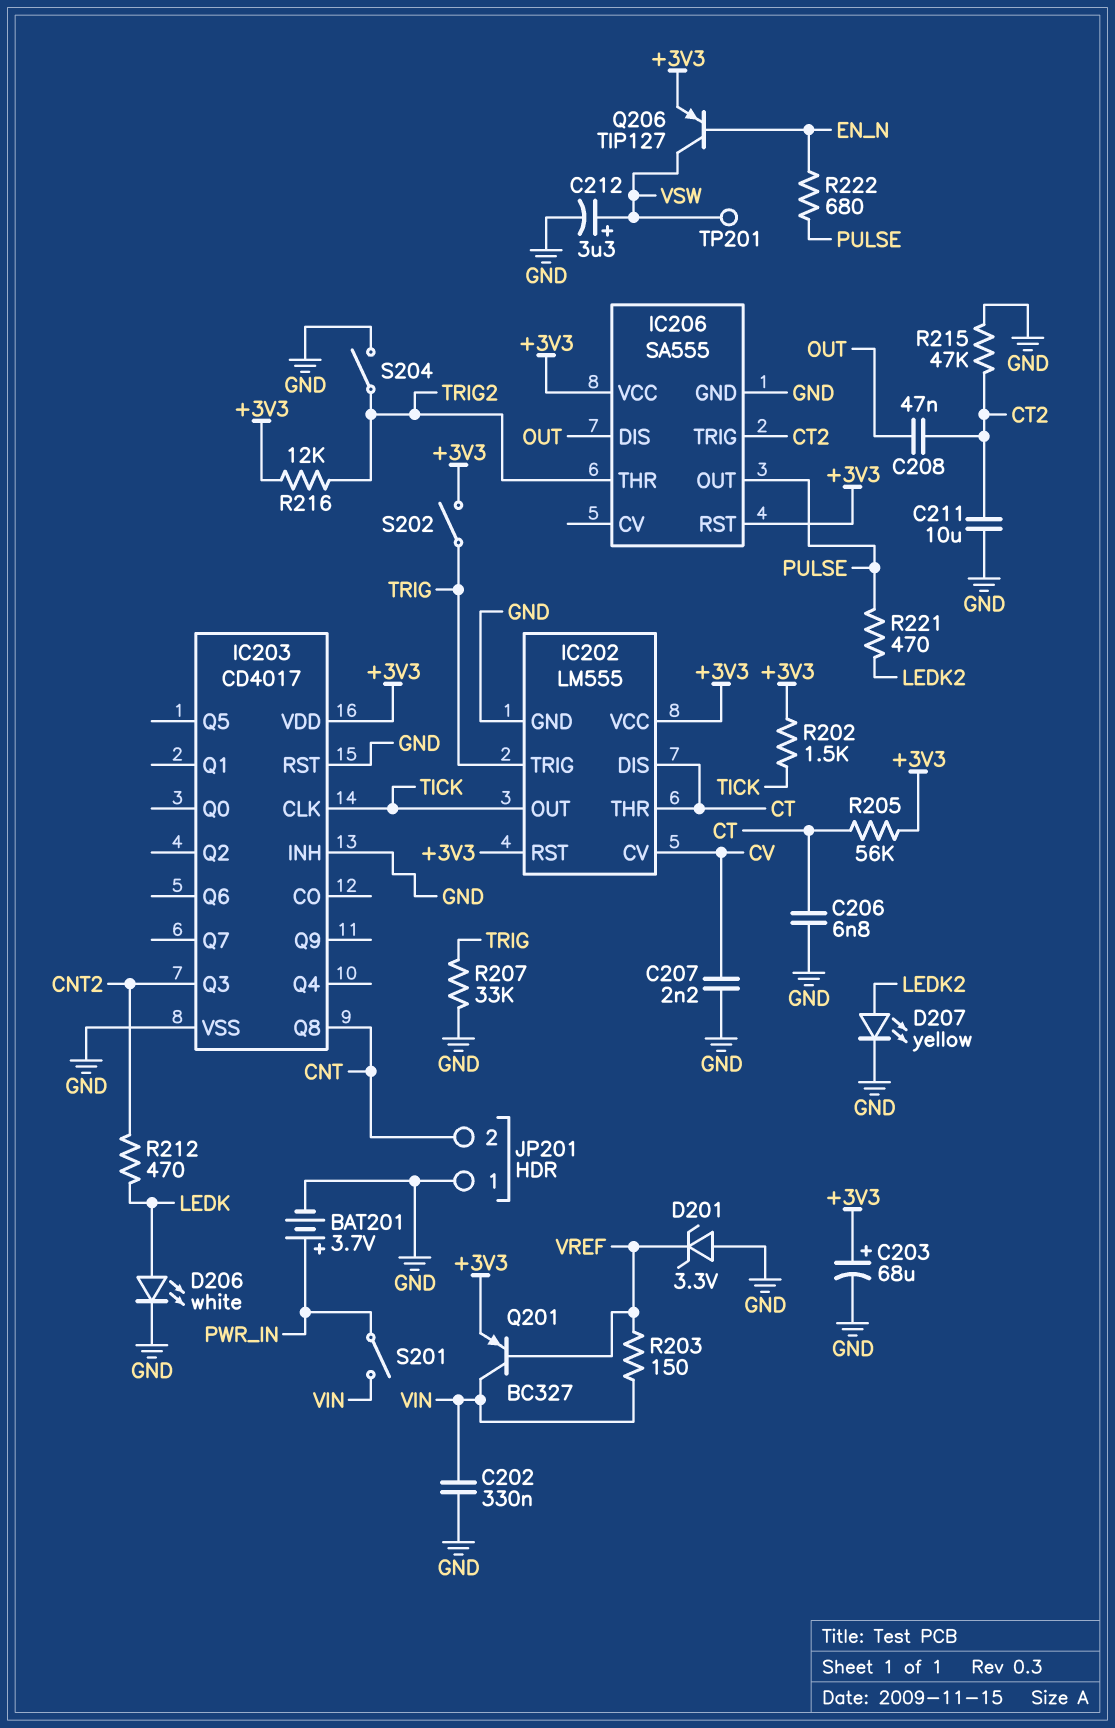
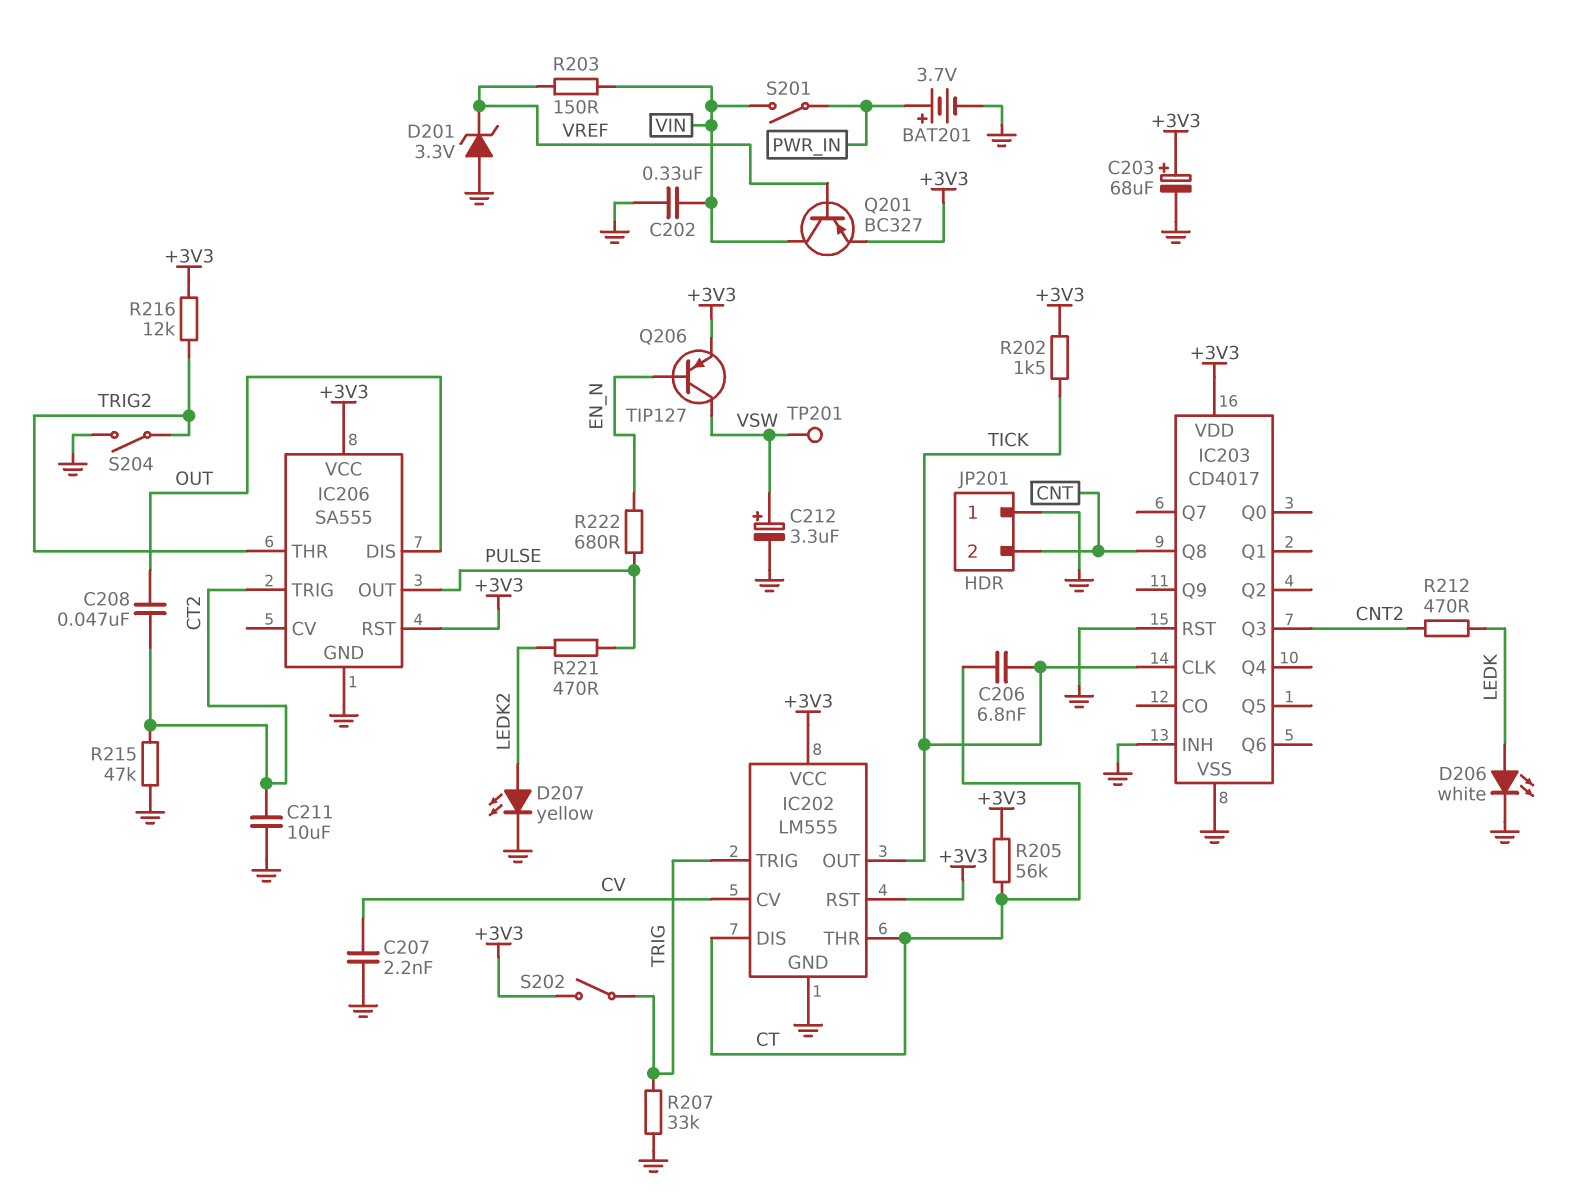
C206: 6.8nF (CT, GND) -> 6.8nF (CT, TICK)

